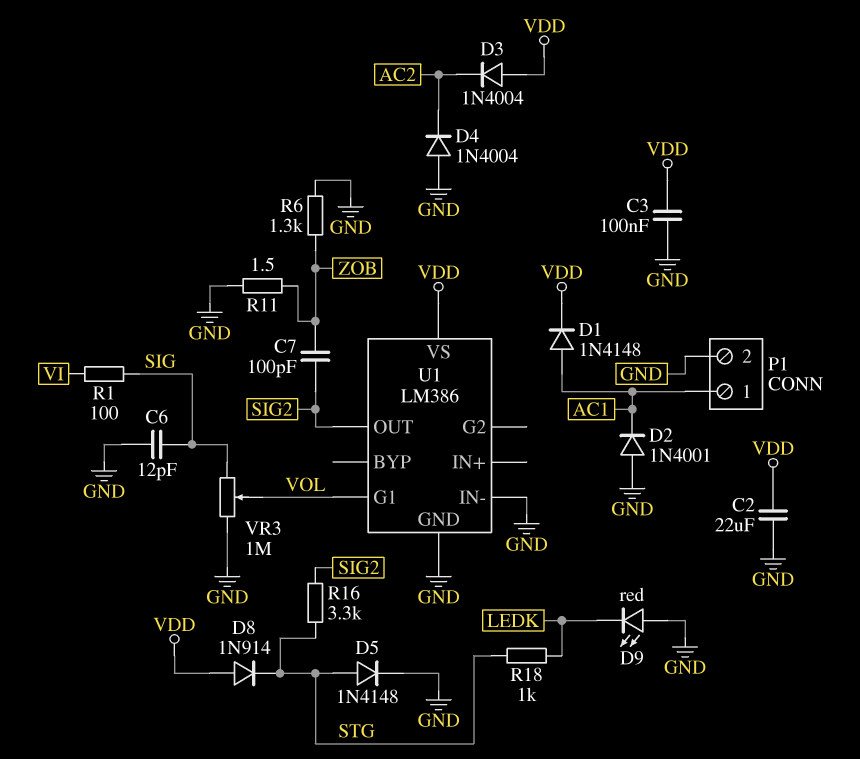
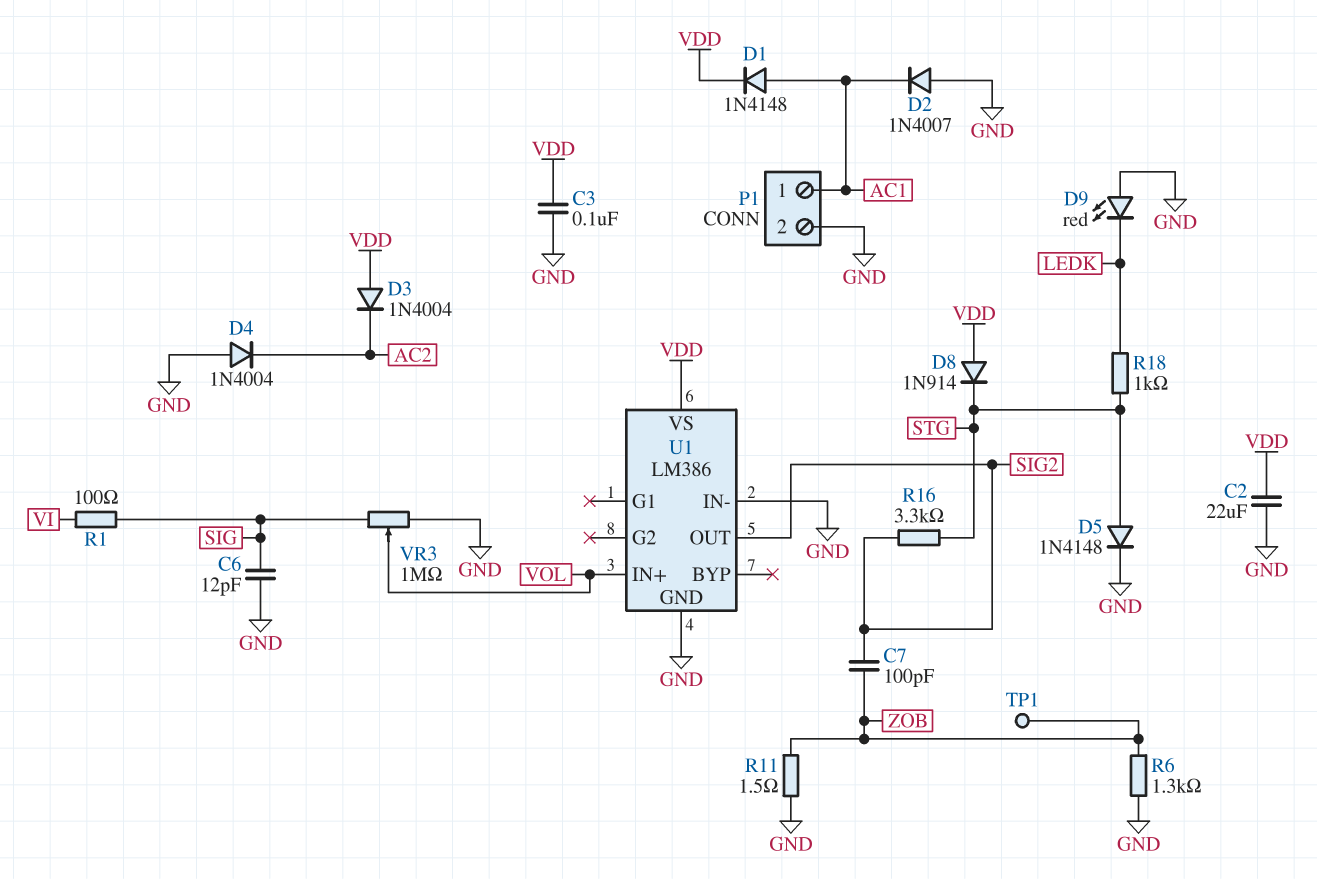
D2: diode 1N4001 (A GND, K AC1) -> diode 1N4007 (A GND, K AC1)
TP1: none -> test point (ZOB)
U1 pin G1: VOL -> none
U1 pin IN+: none -> VOL

